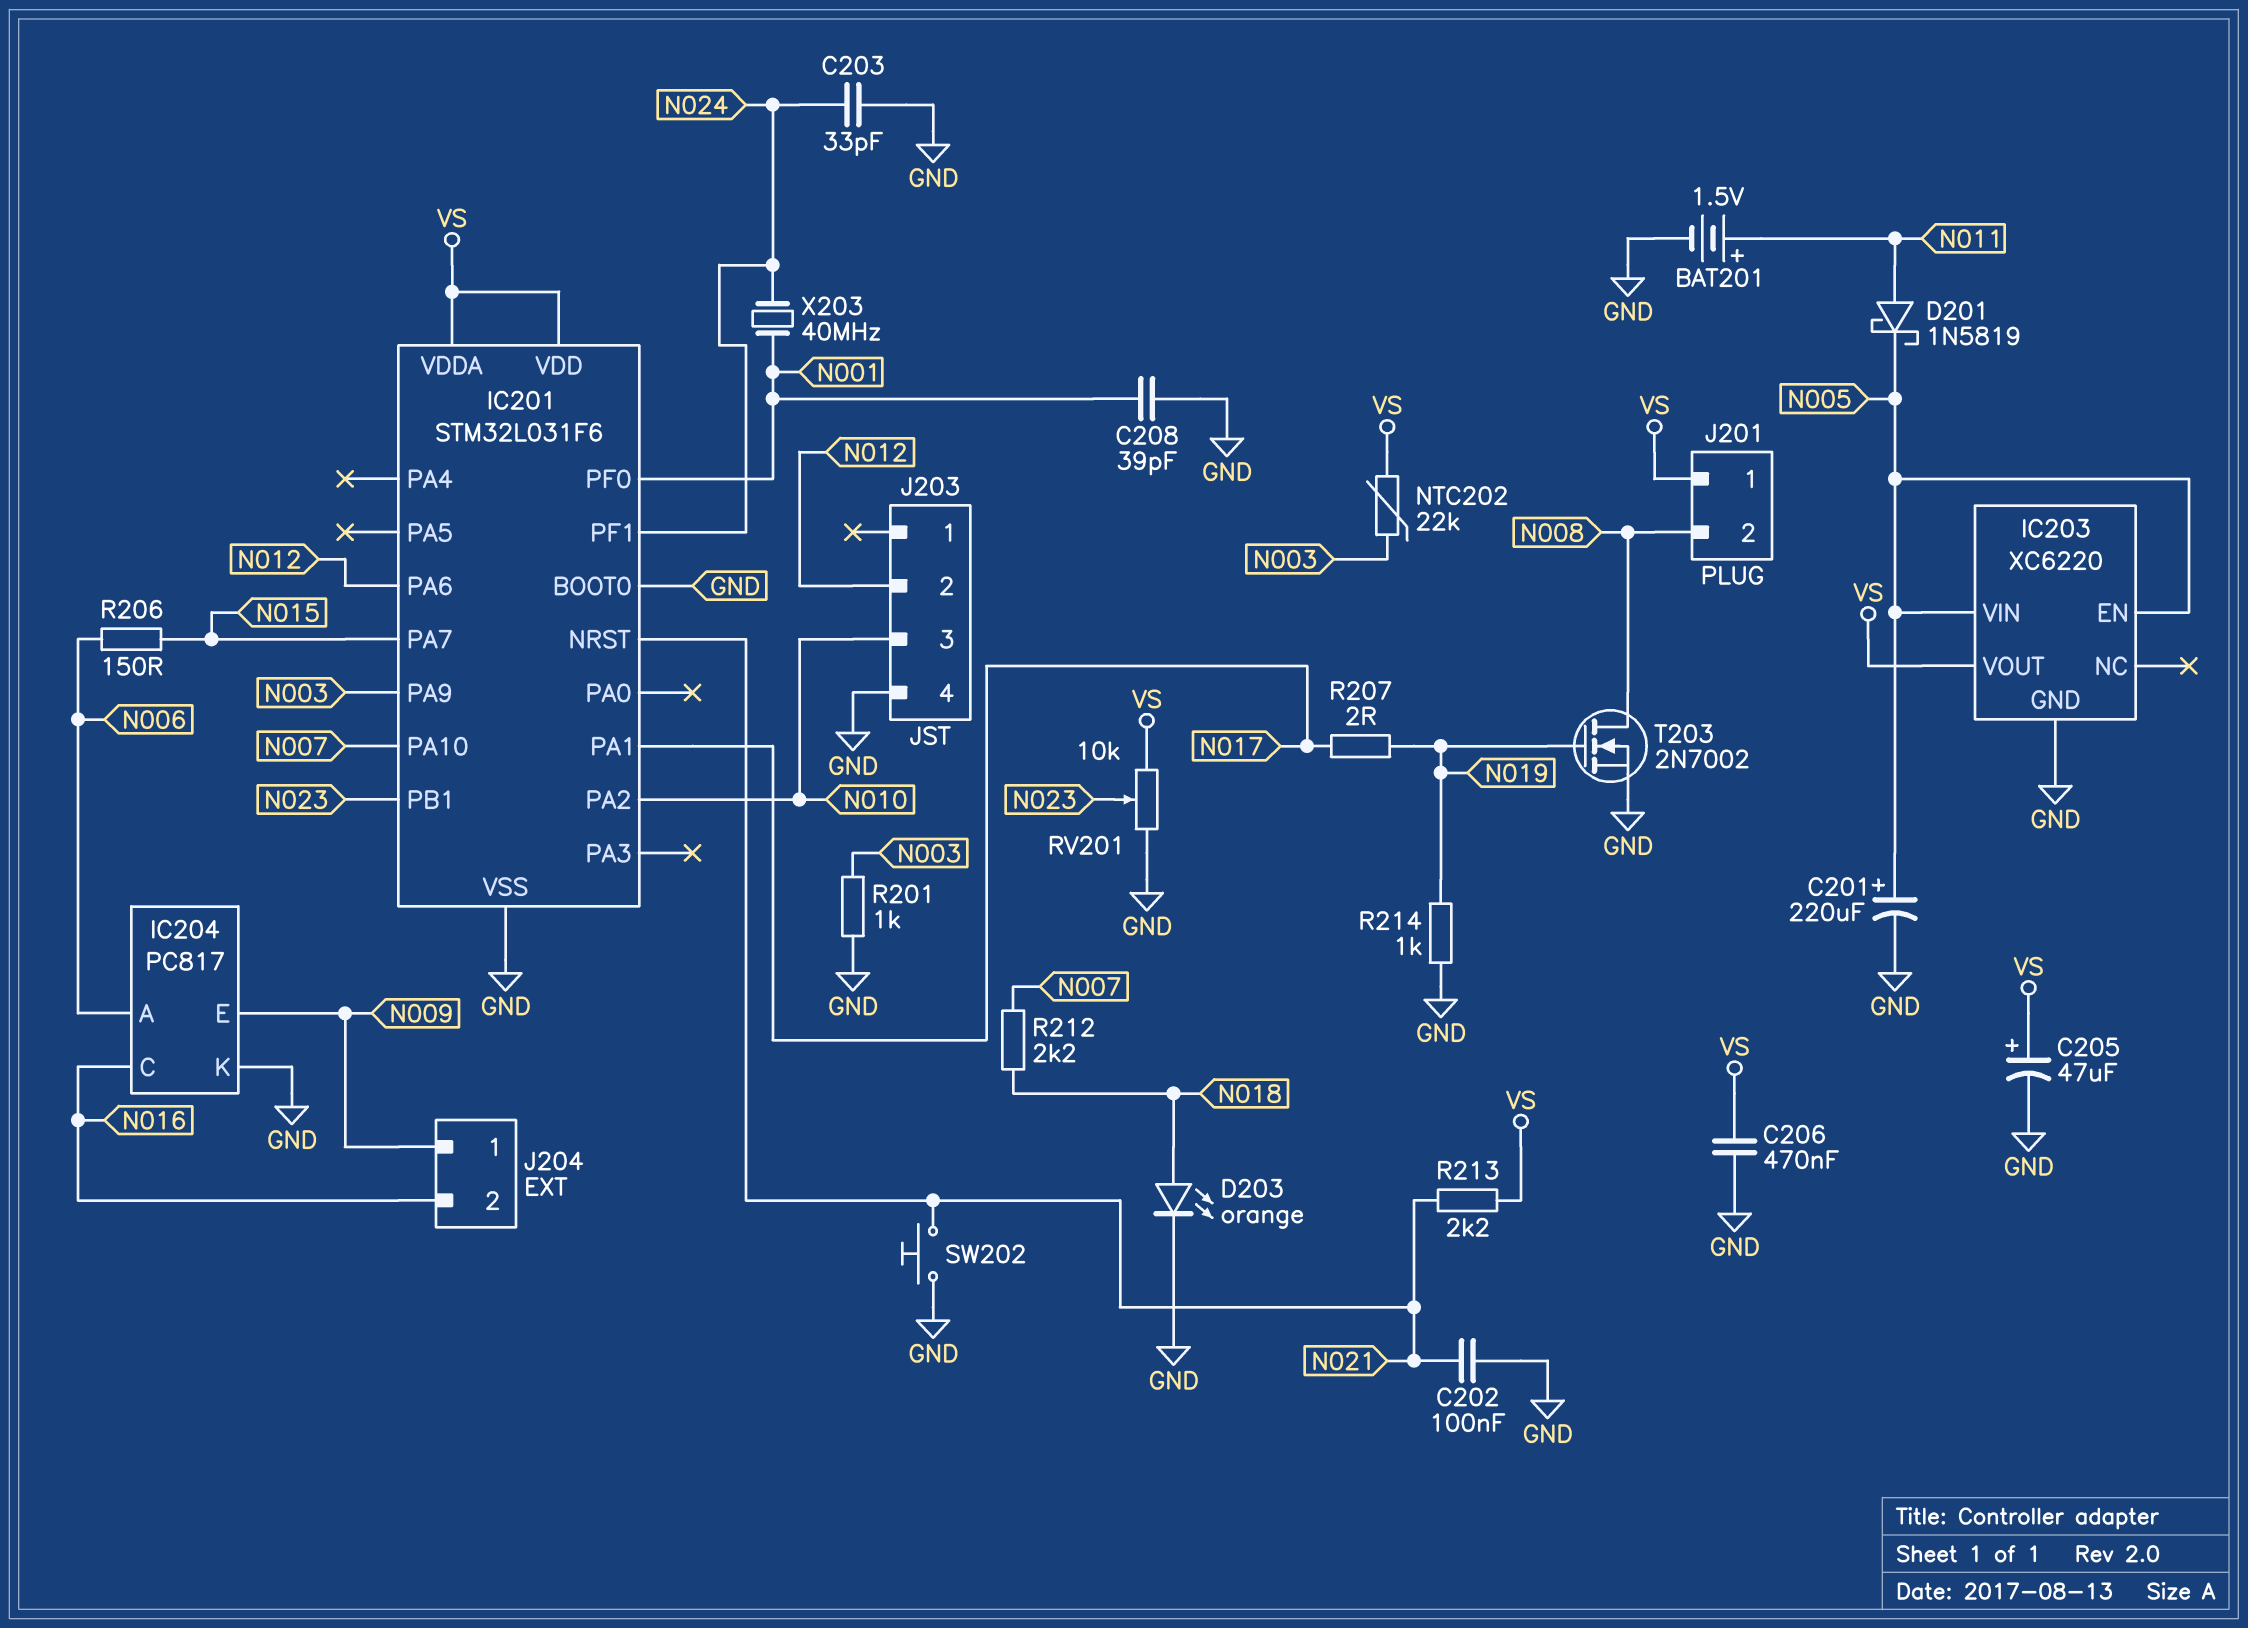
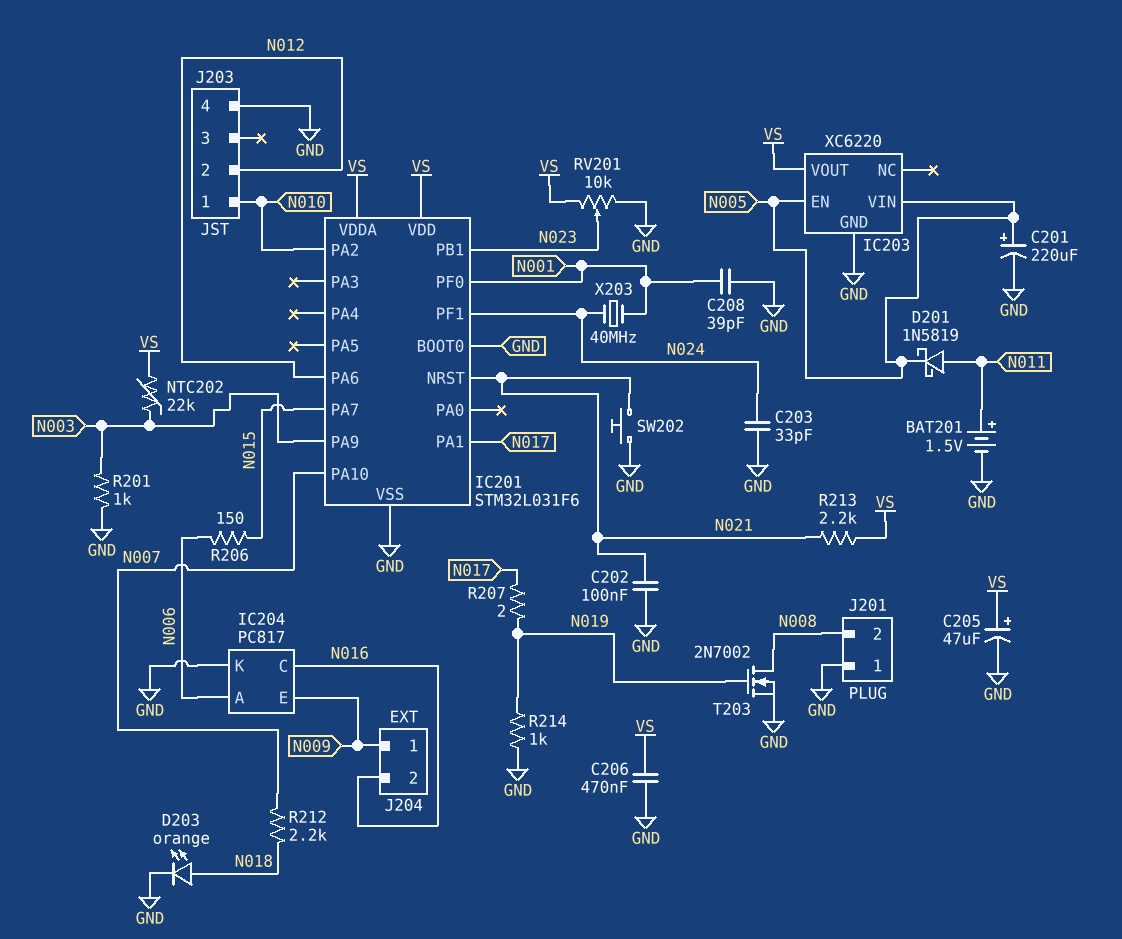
J201 pin 1: VS -> GND
J203 pin 1: none -> N010
J203 pin 3: N010 -> none

